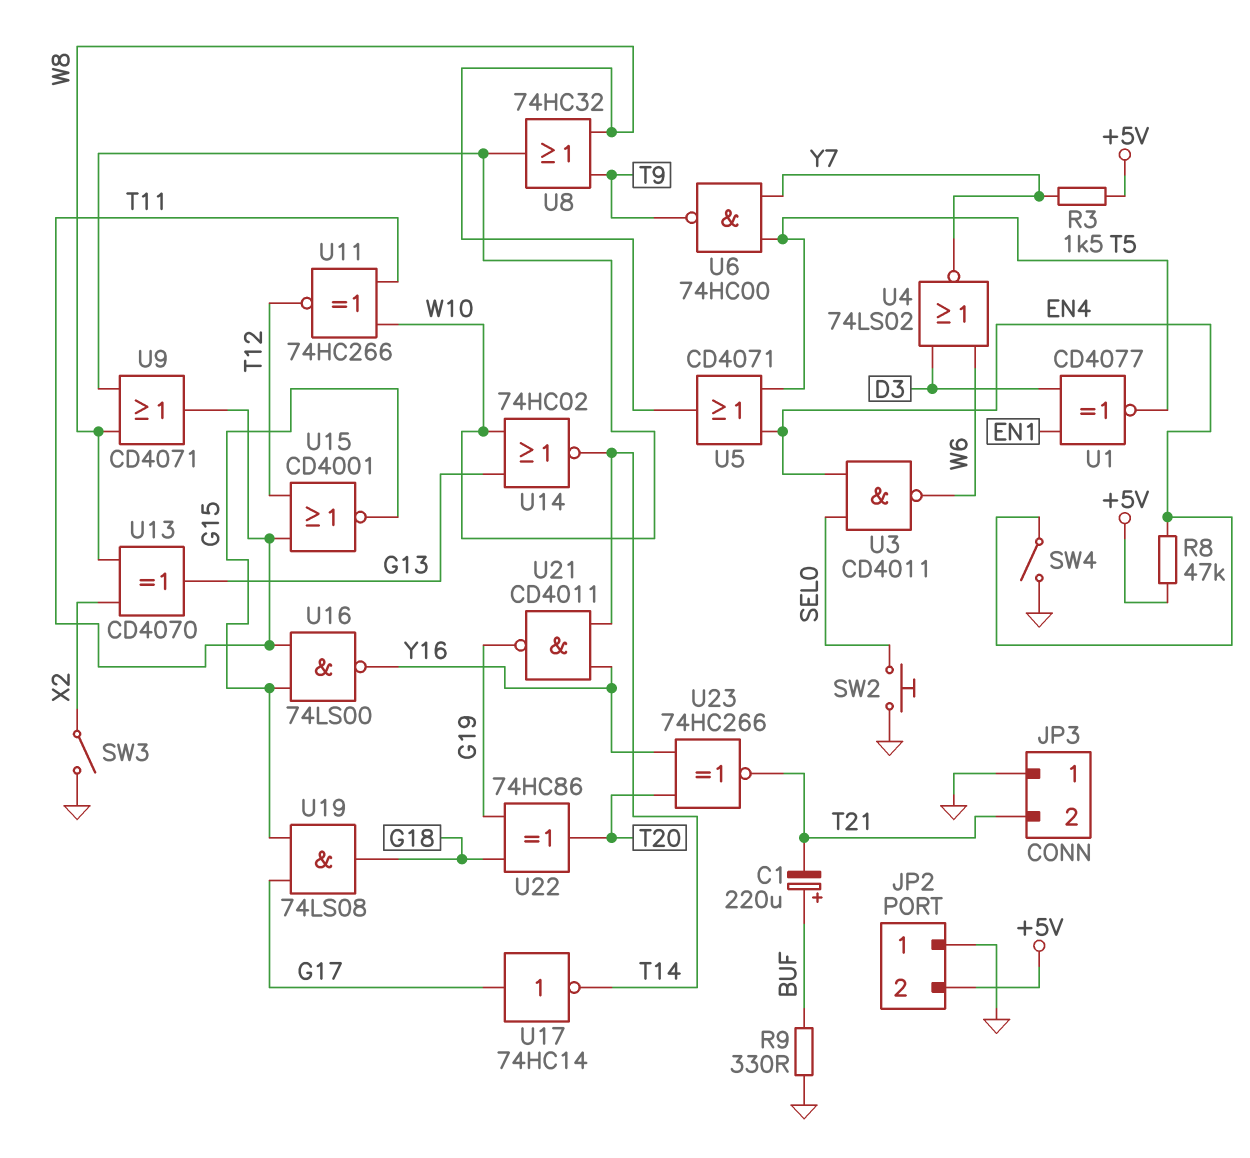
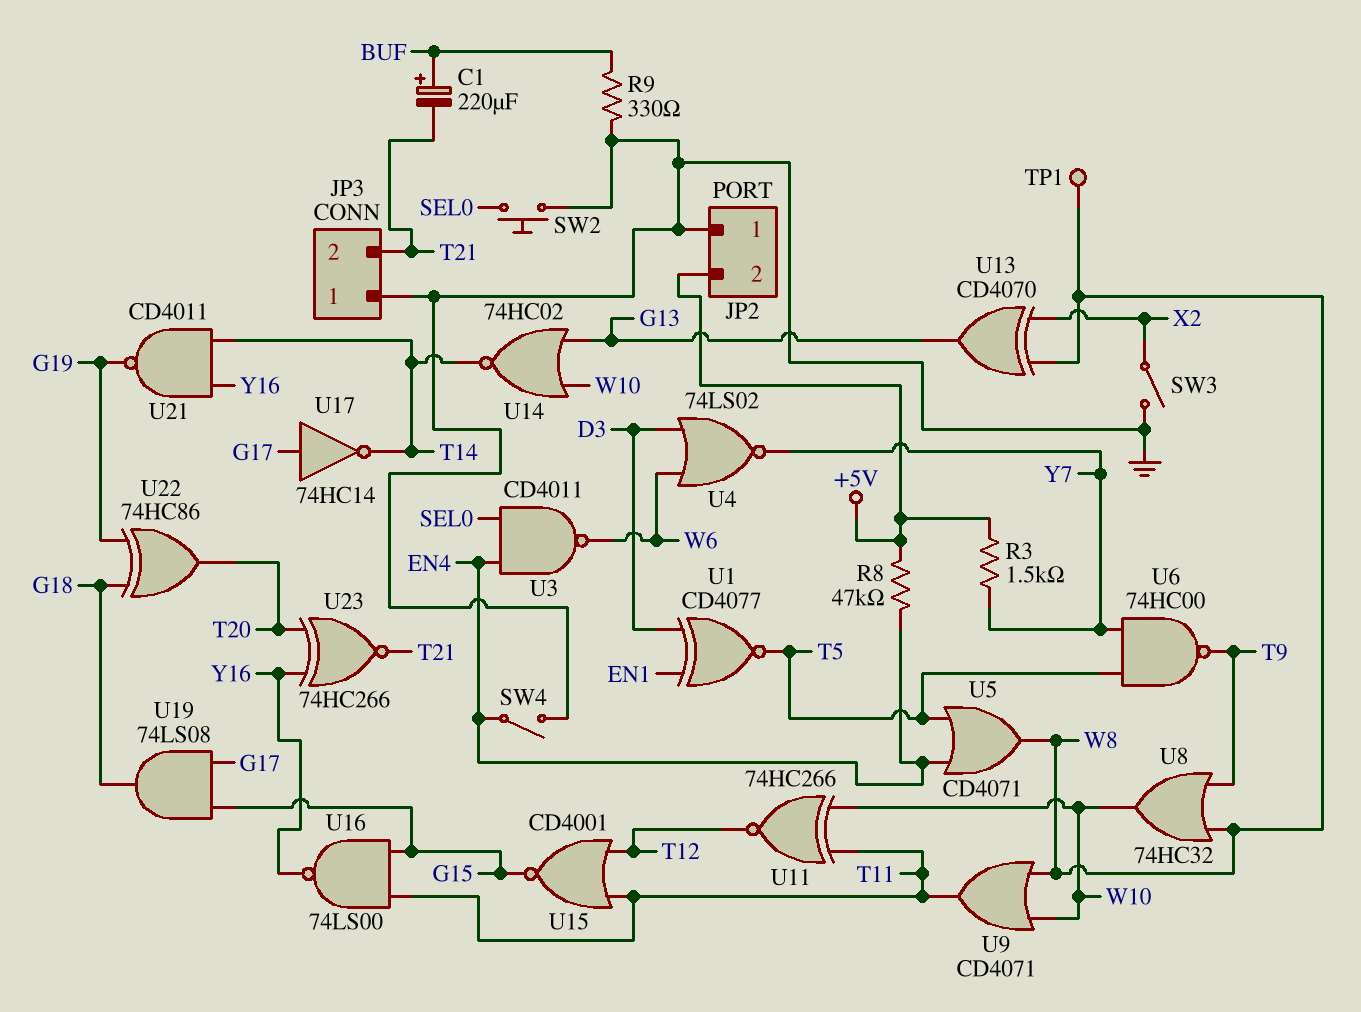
TP1: none -> test point (W8)

